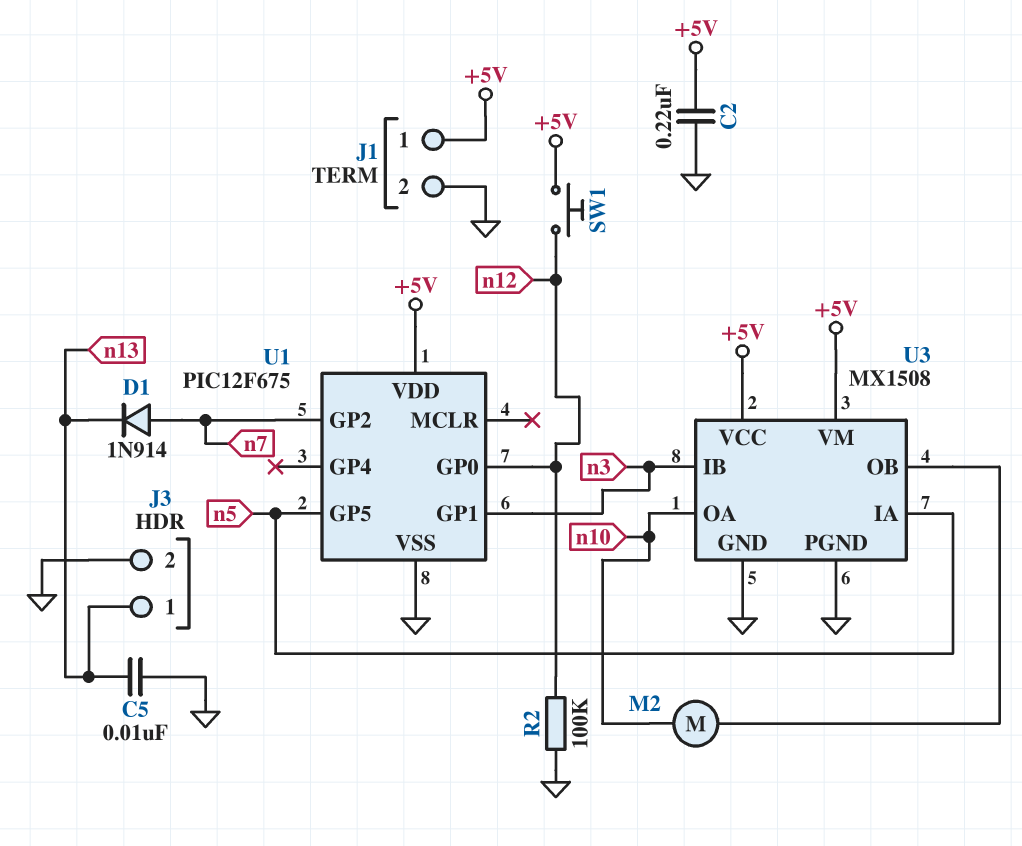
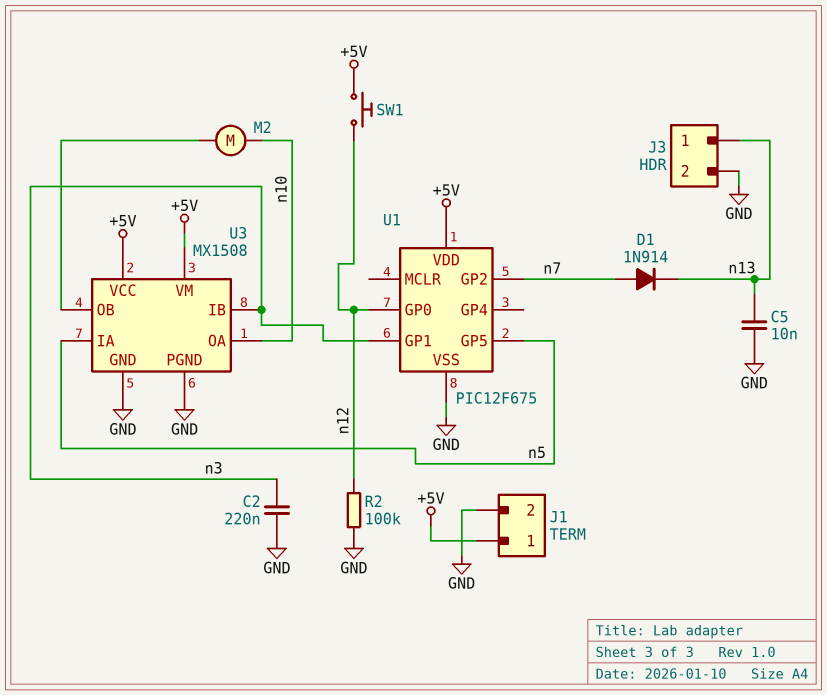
C2: 220nF (+5V, GND) -> 220nF (GND, n3)

